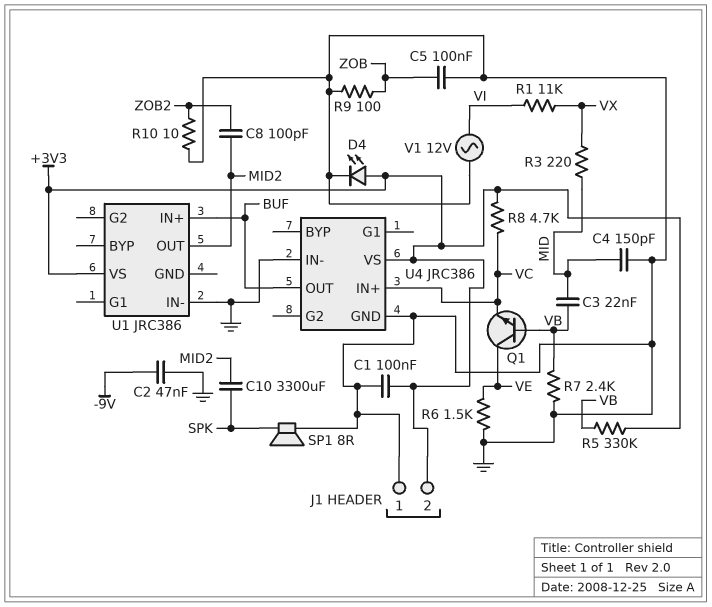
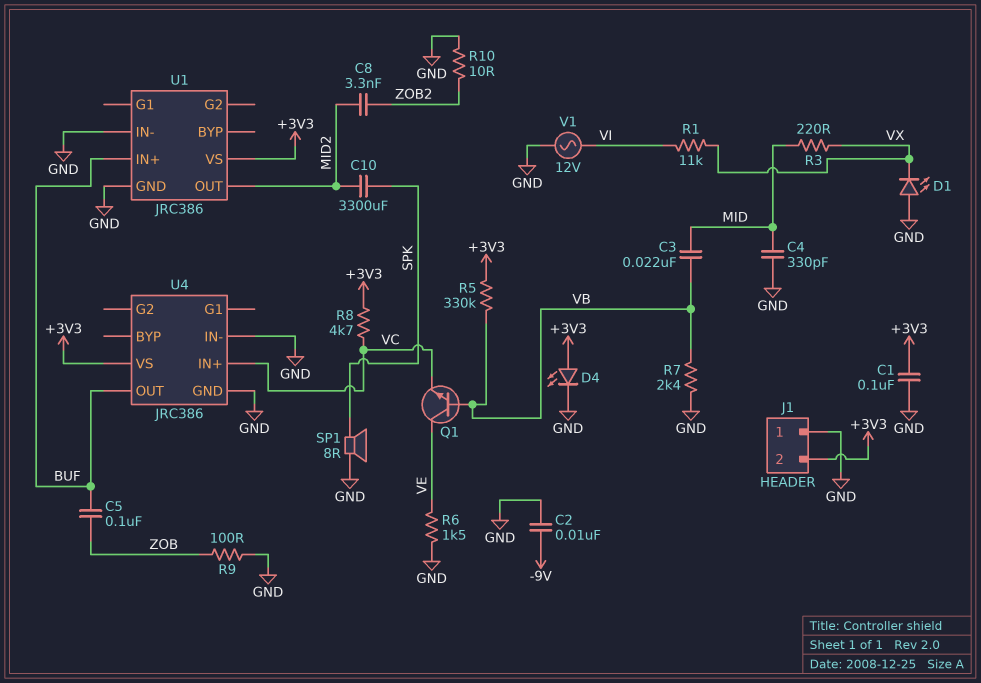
C2: 47nF (-9V, GND) -> 10nF (-9V, GND)
C4: 150pF (GND, MID) -> 330pF (GND, MID)
C5: 100nF (GND, ZOB) -> 100nF (BUF, ZOB)
C8: 100pF (MID2, ZOB2) -> 3.3nF (MID2, ZOB2)
D1: none -> LED (A GND, K VX)
U1 pin GND: none -> GND

